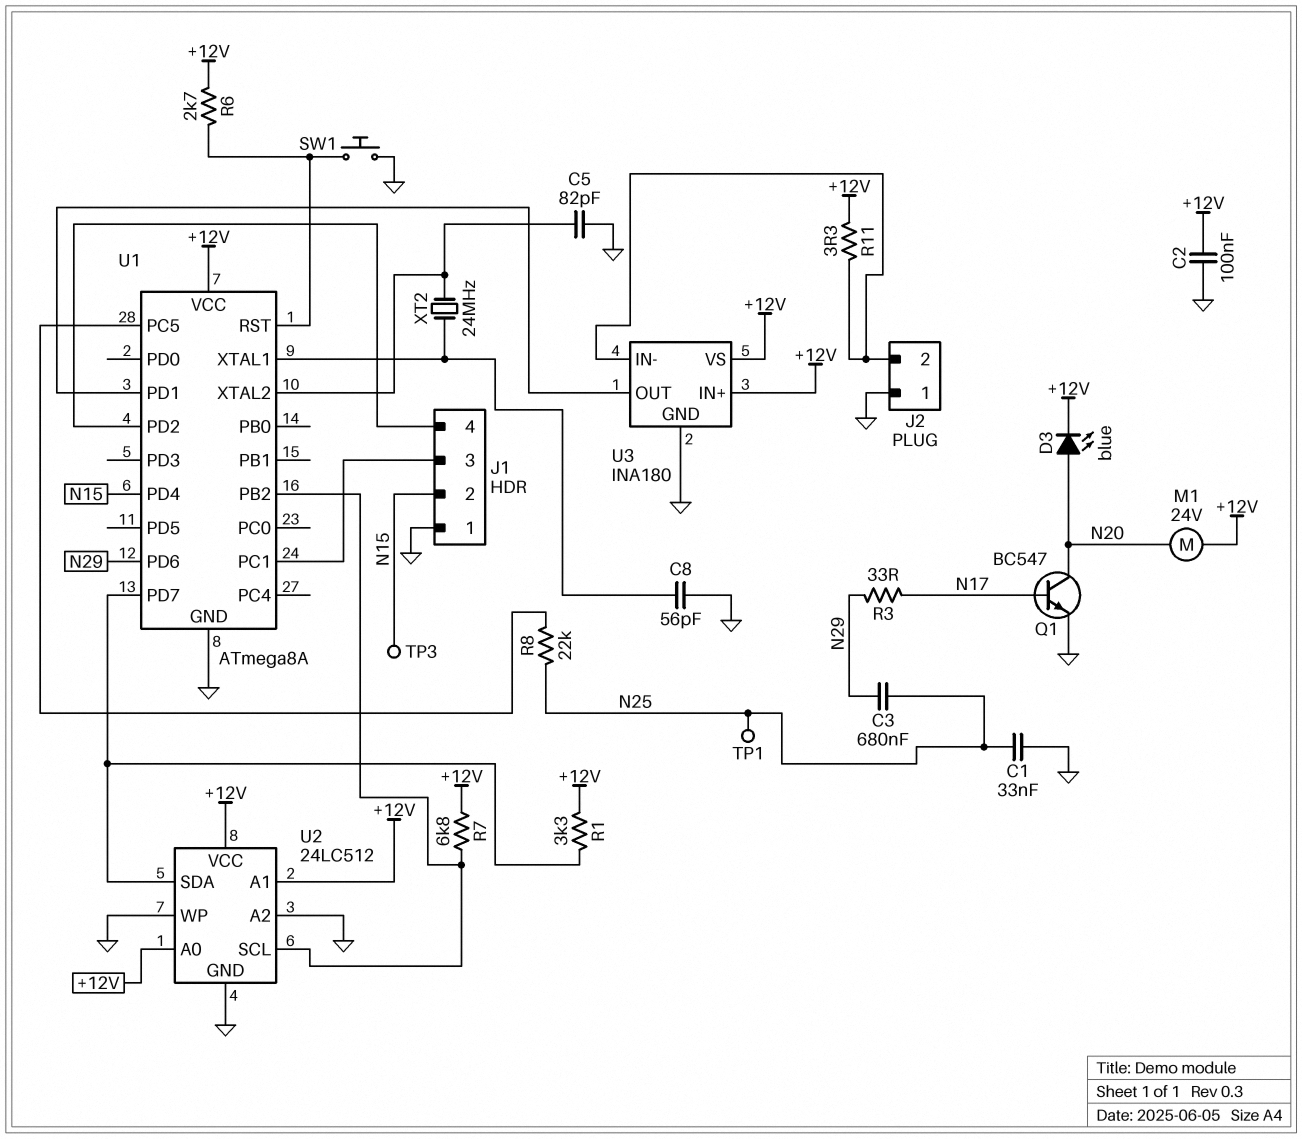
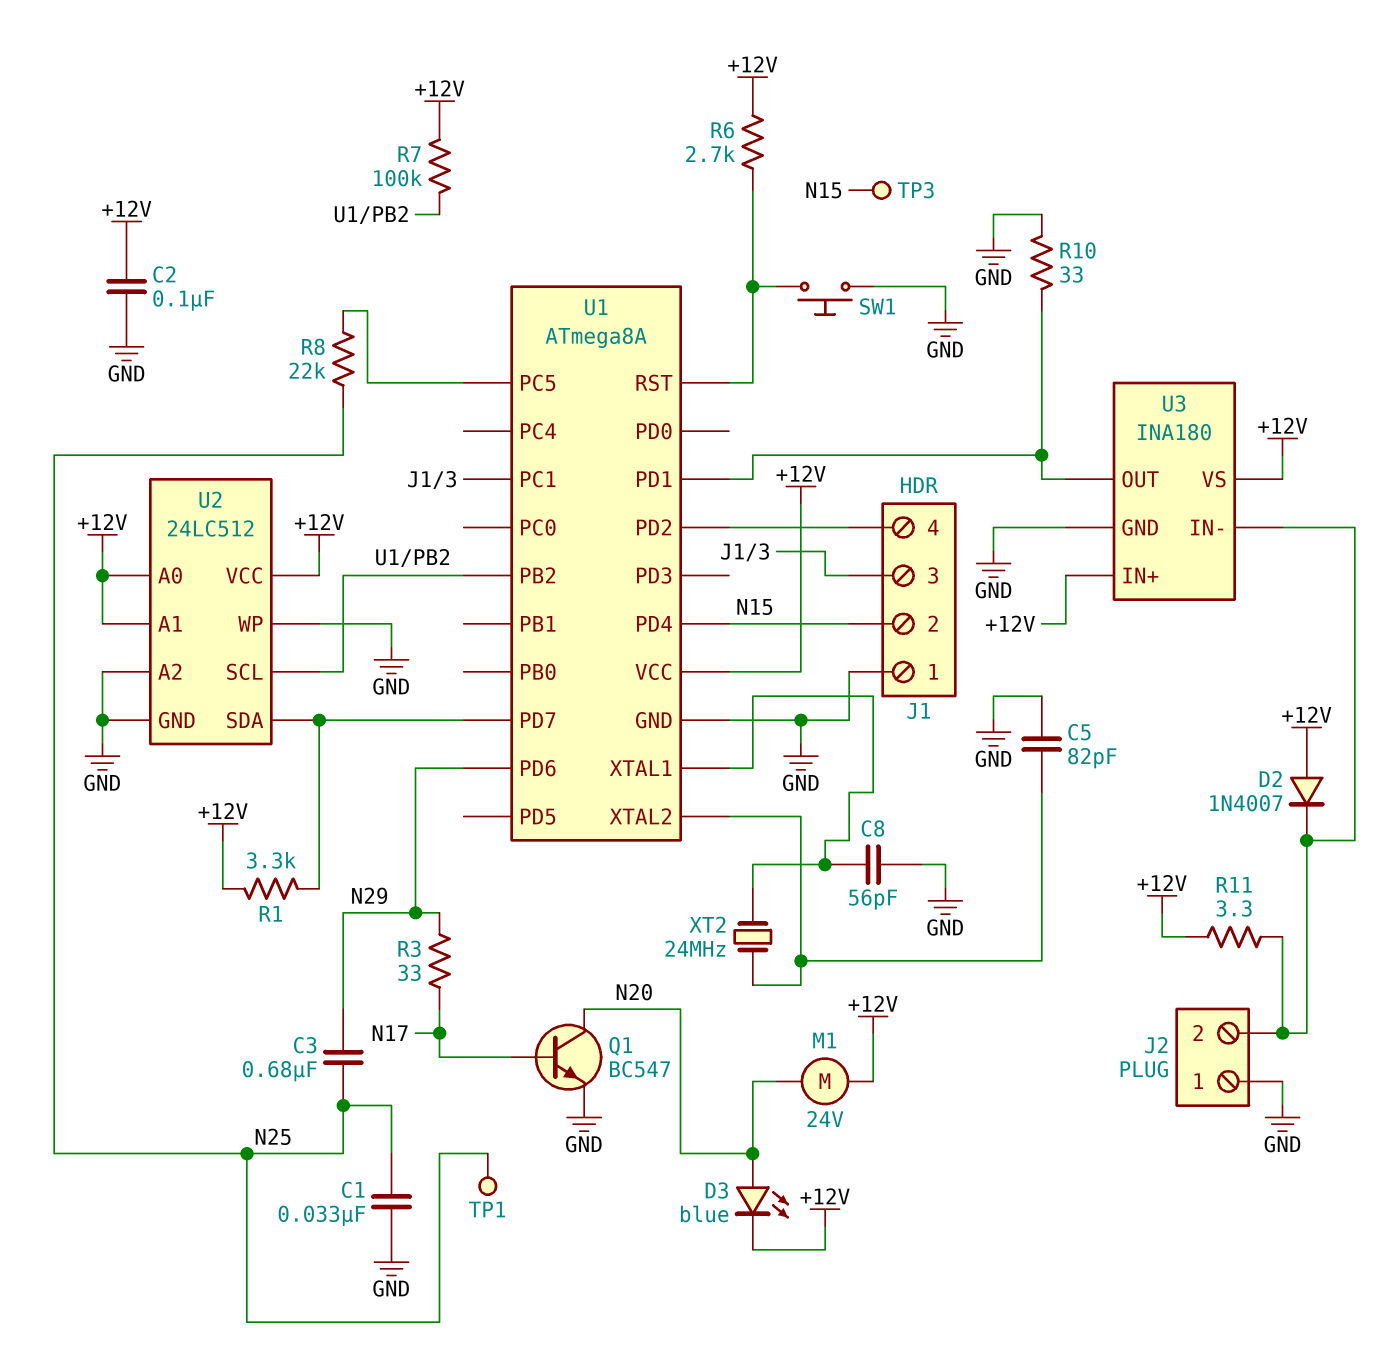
D2: none -> diode 1N4007 (A +12V, K J2/2)
R7: 6.8k (+12V, U1/PB2) -> 100k (+12V, U1/PB2)
R10: none -> 33 (GND, U1/PD1)

